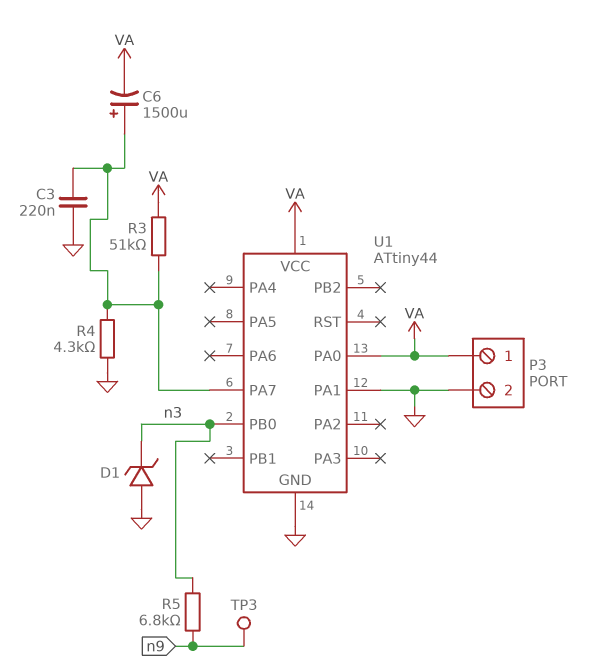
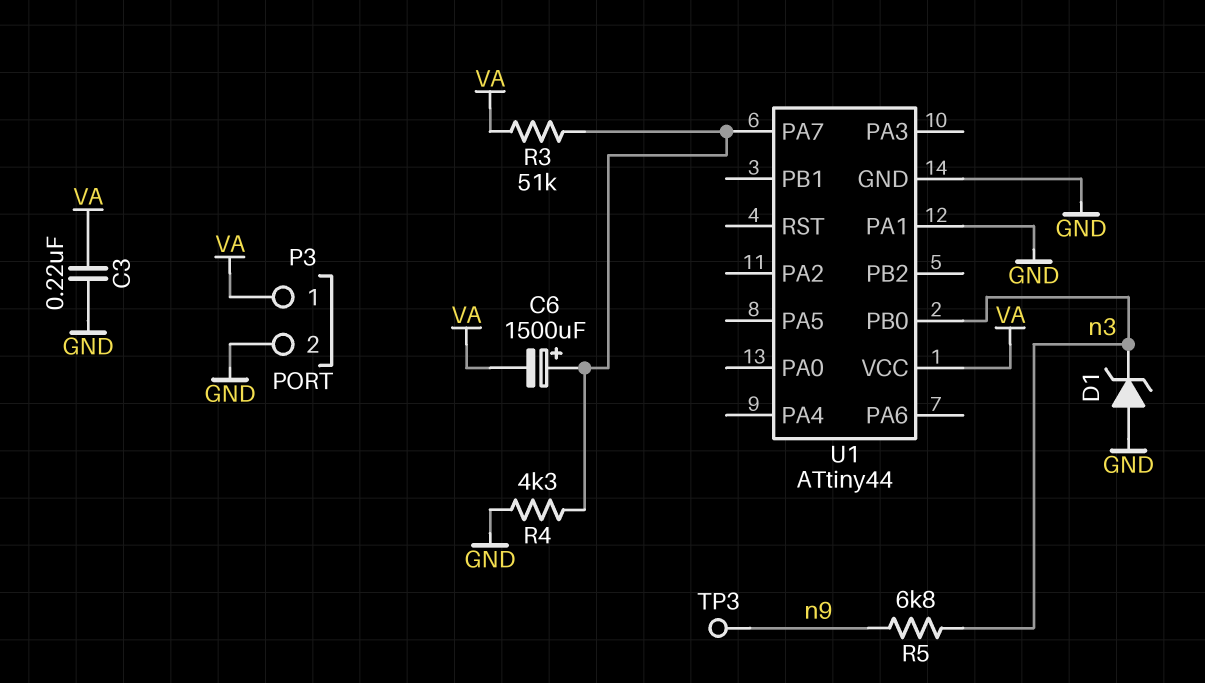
C3: 220nF (GND, U1/PA7) -> 220nF (GND, VA)
U1 pin PA0: VA -> none

